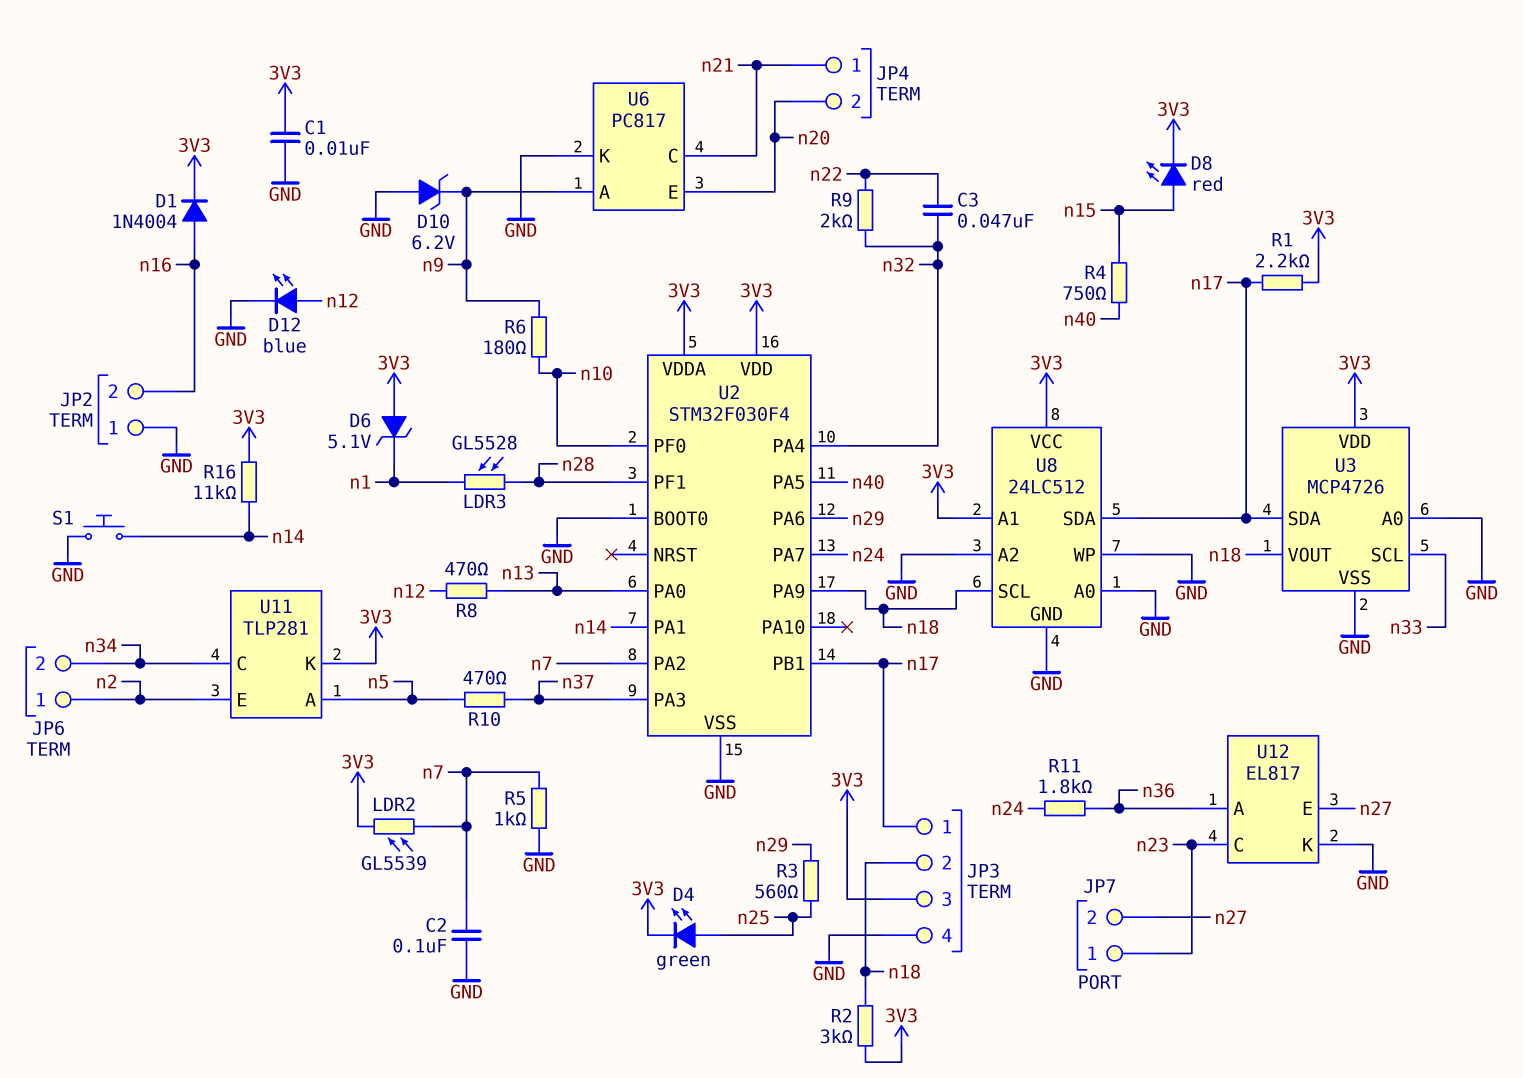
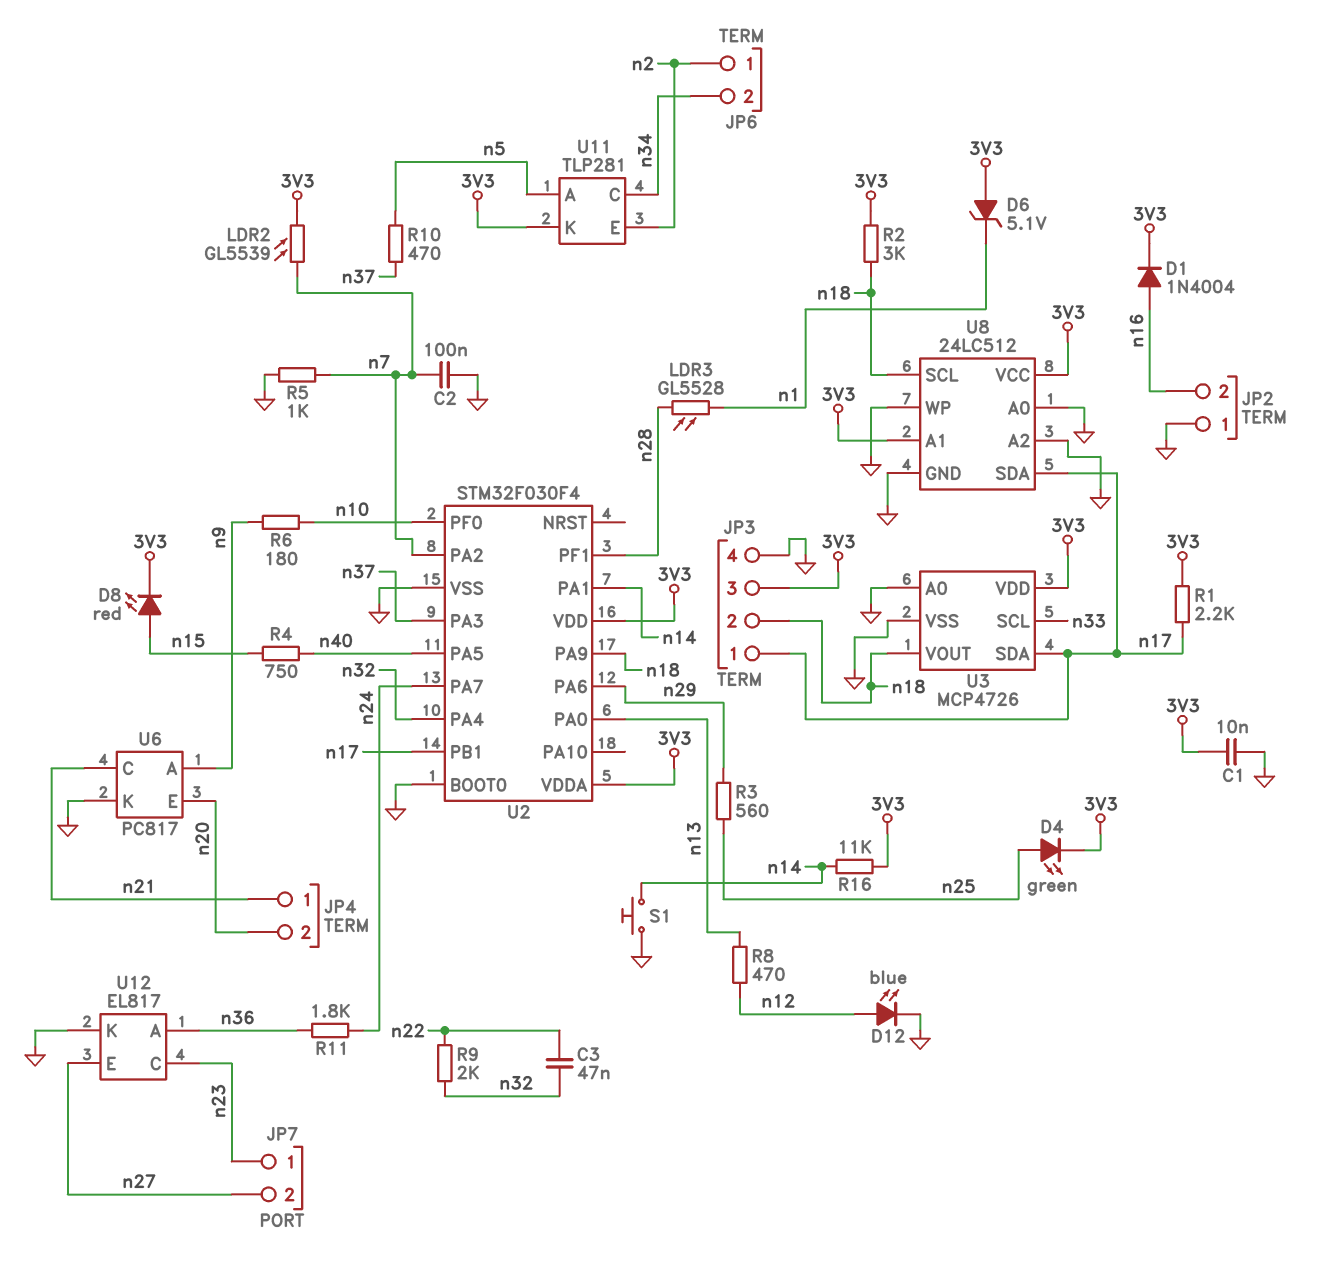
D10: zener 6.2V (A GND, K n9) -> none

